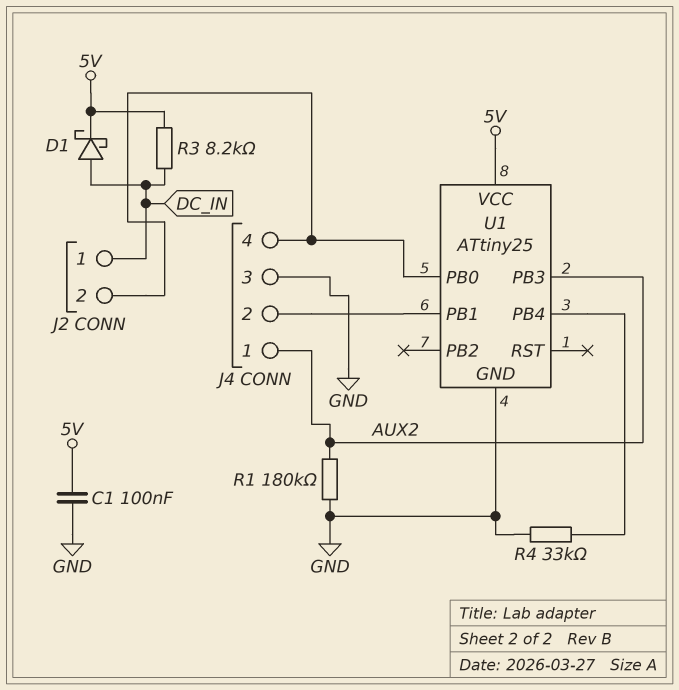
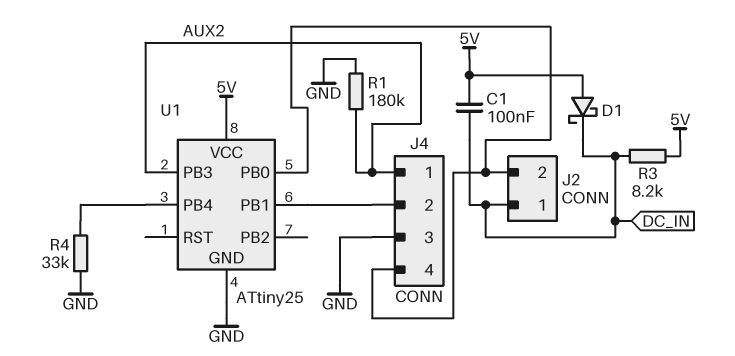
C1: 100nF (5V, GND) -> 100nF (5V, DC_IN)
D1: schottky (A DC_IN, K 5V) -> schottky (A 5V, K DC_IN)

